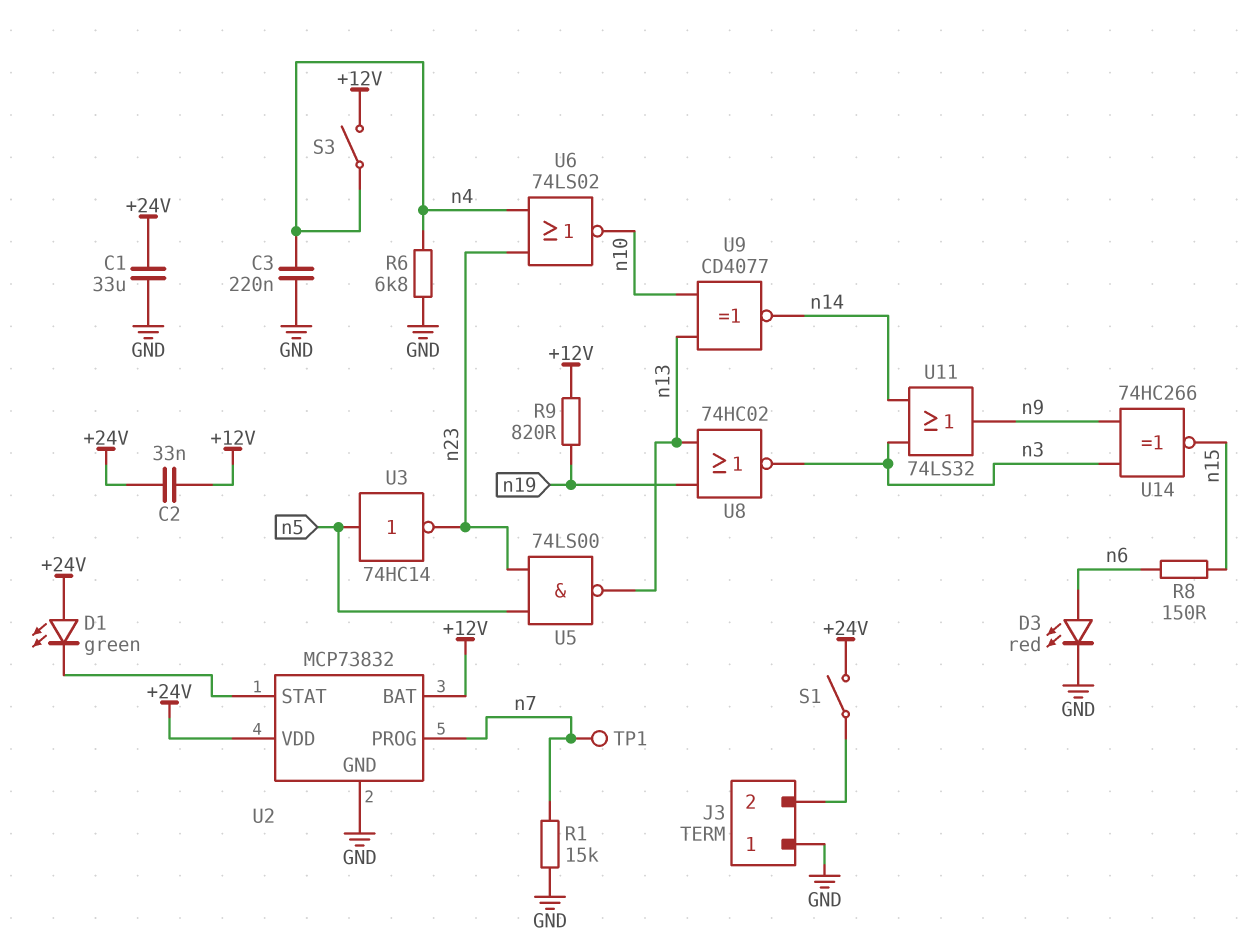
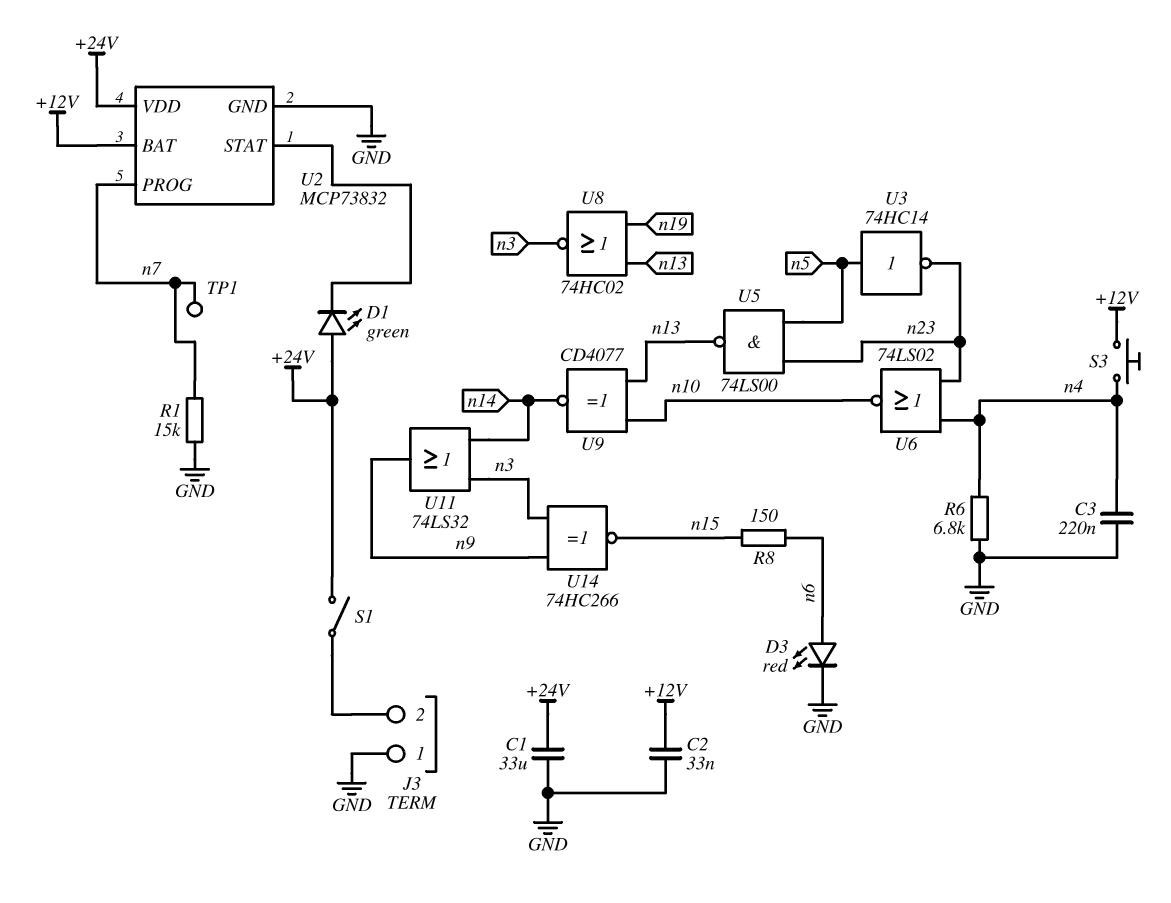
C2: 33nF (+12V, +24V) -> 33nF (+12V, GND)
R9: 820 (+12V, n19) -> none
S3: switch (+12V, n4) -> button (+12V, n4)

